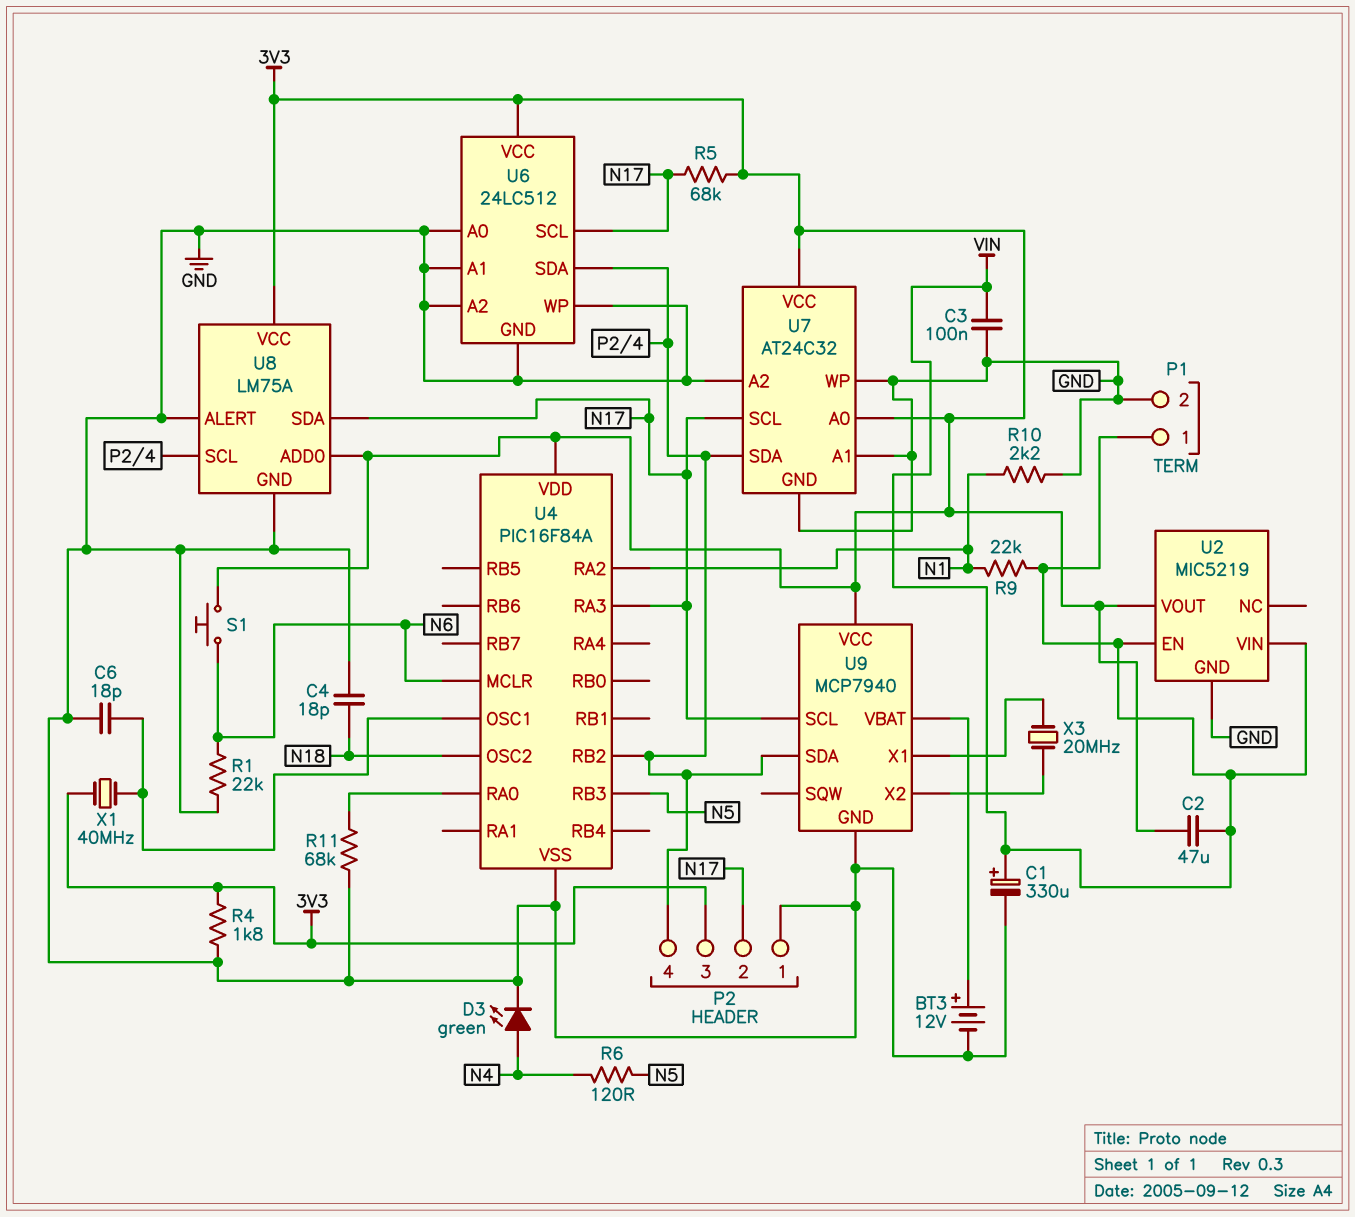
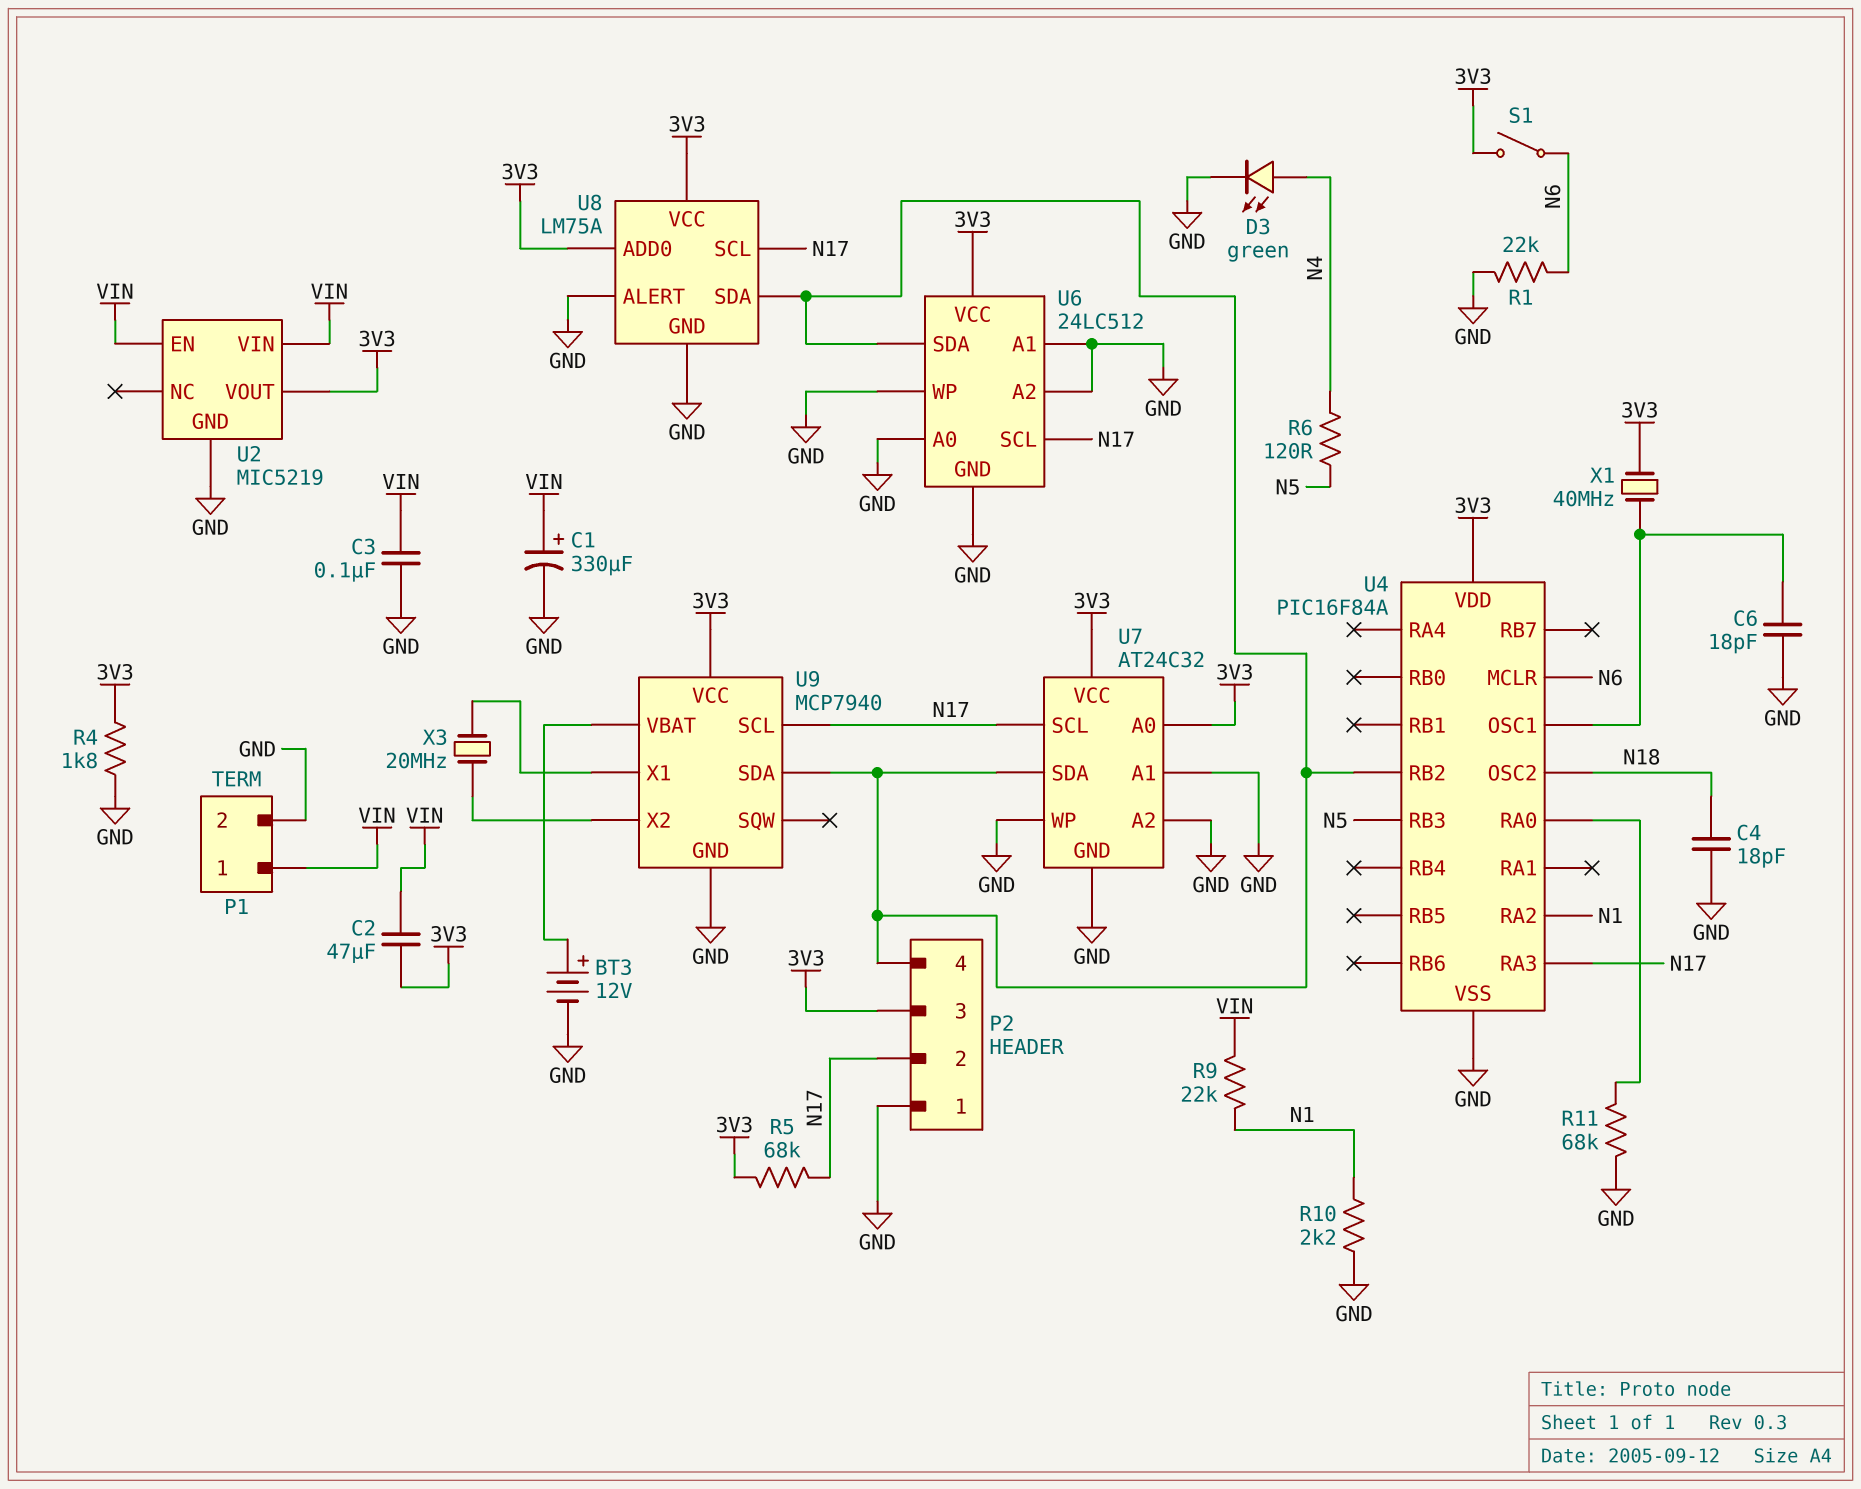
S1: button (3V3, N6) -> switch (3V3, N6)
U8 pin SCL: P2/4 -> N17
U8 pin SDA: N17 -> P2/4

